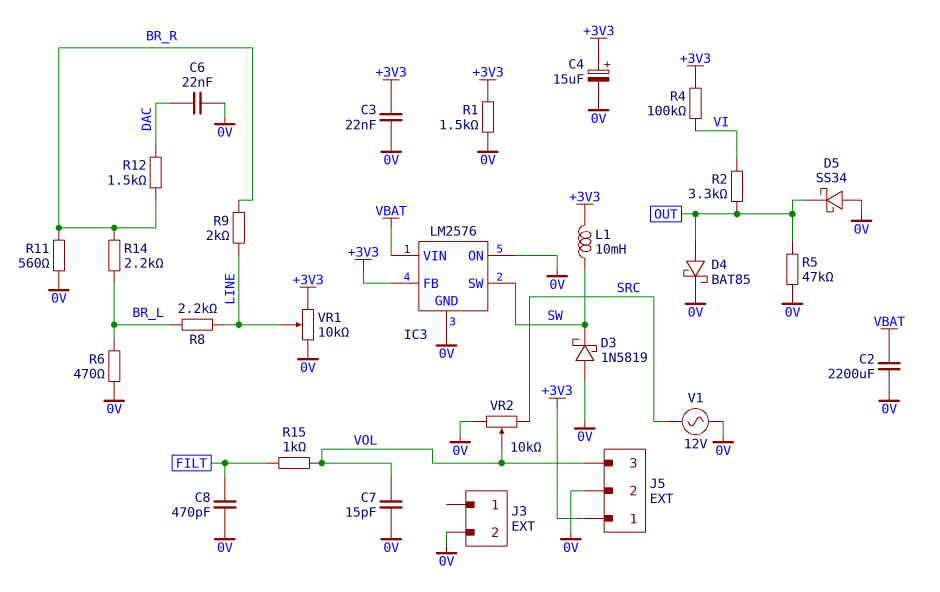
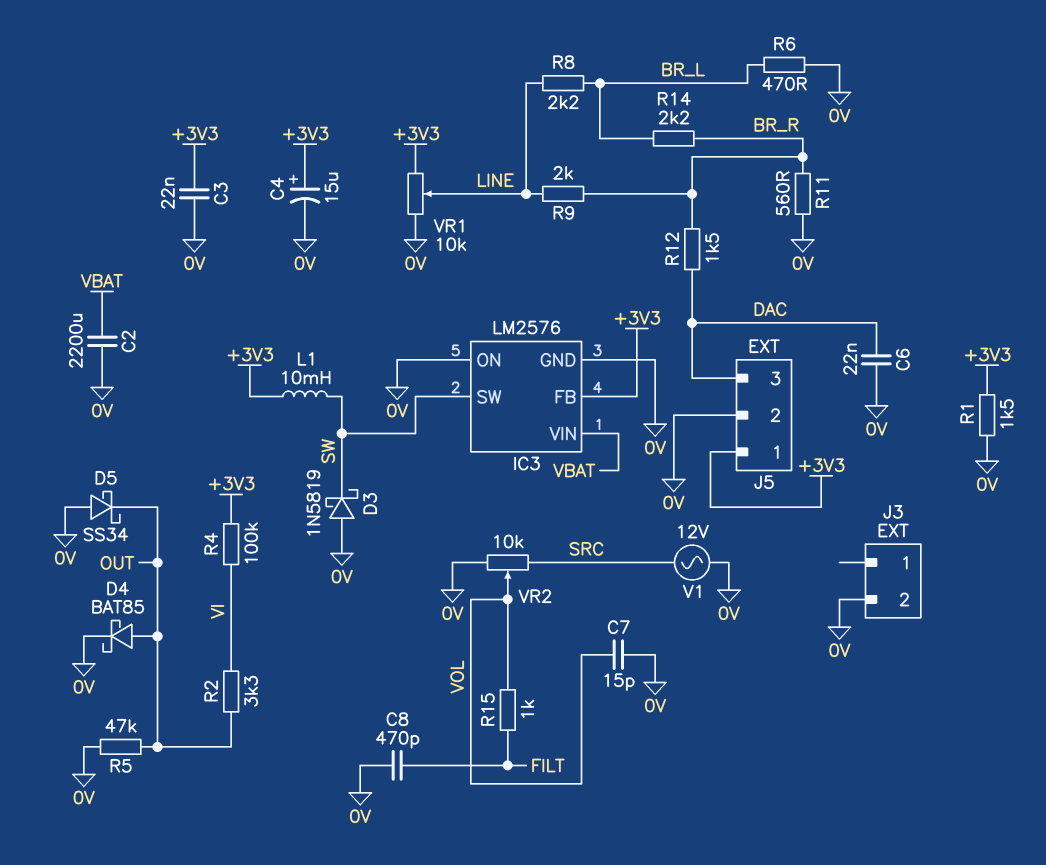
J5 pin 3: VOL -> DAC

